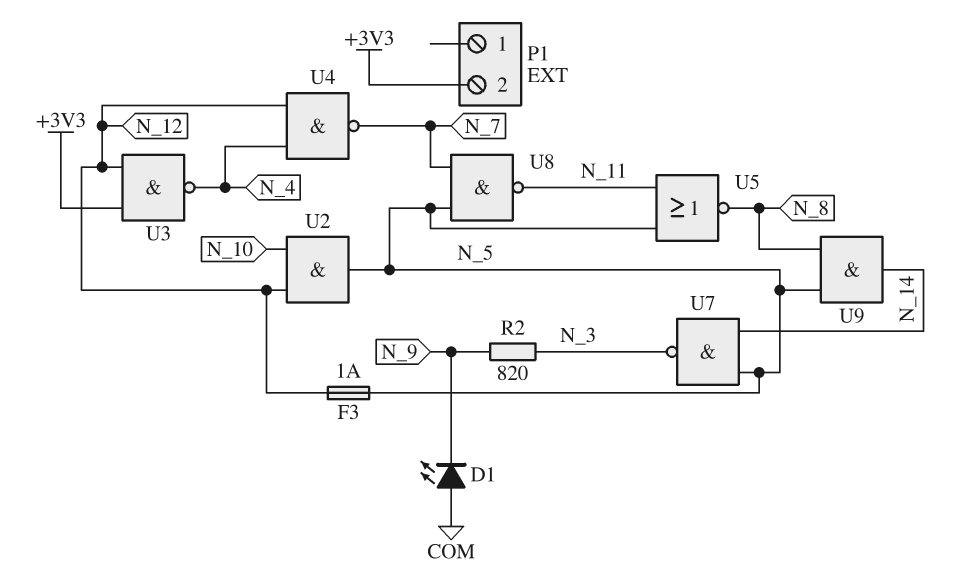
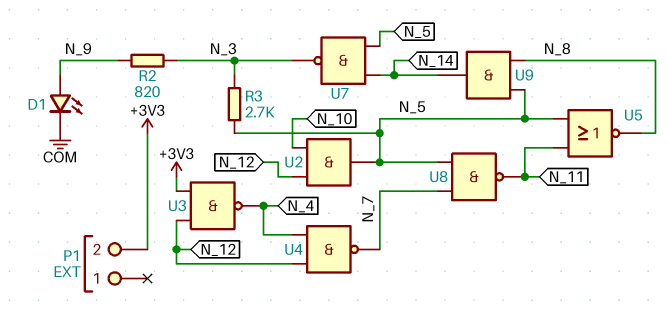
D1: LED (A COM, K N_9) -> LED (A N_9, K COM)
F3: 1A (N_5, N_12) -> none
R3: none -> 2.7k (N_3, N_5)

